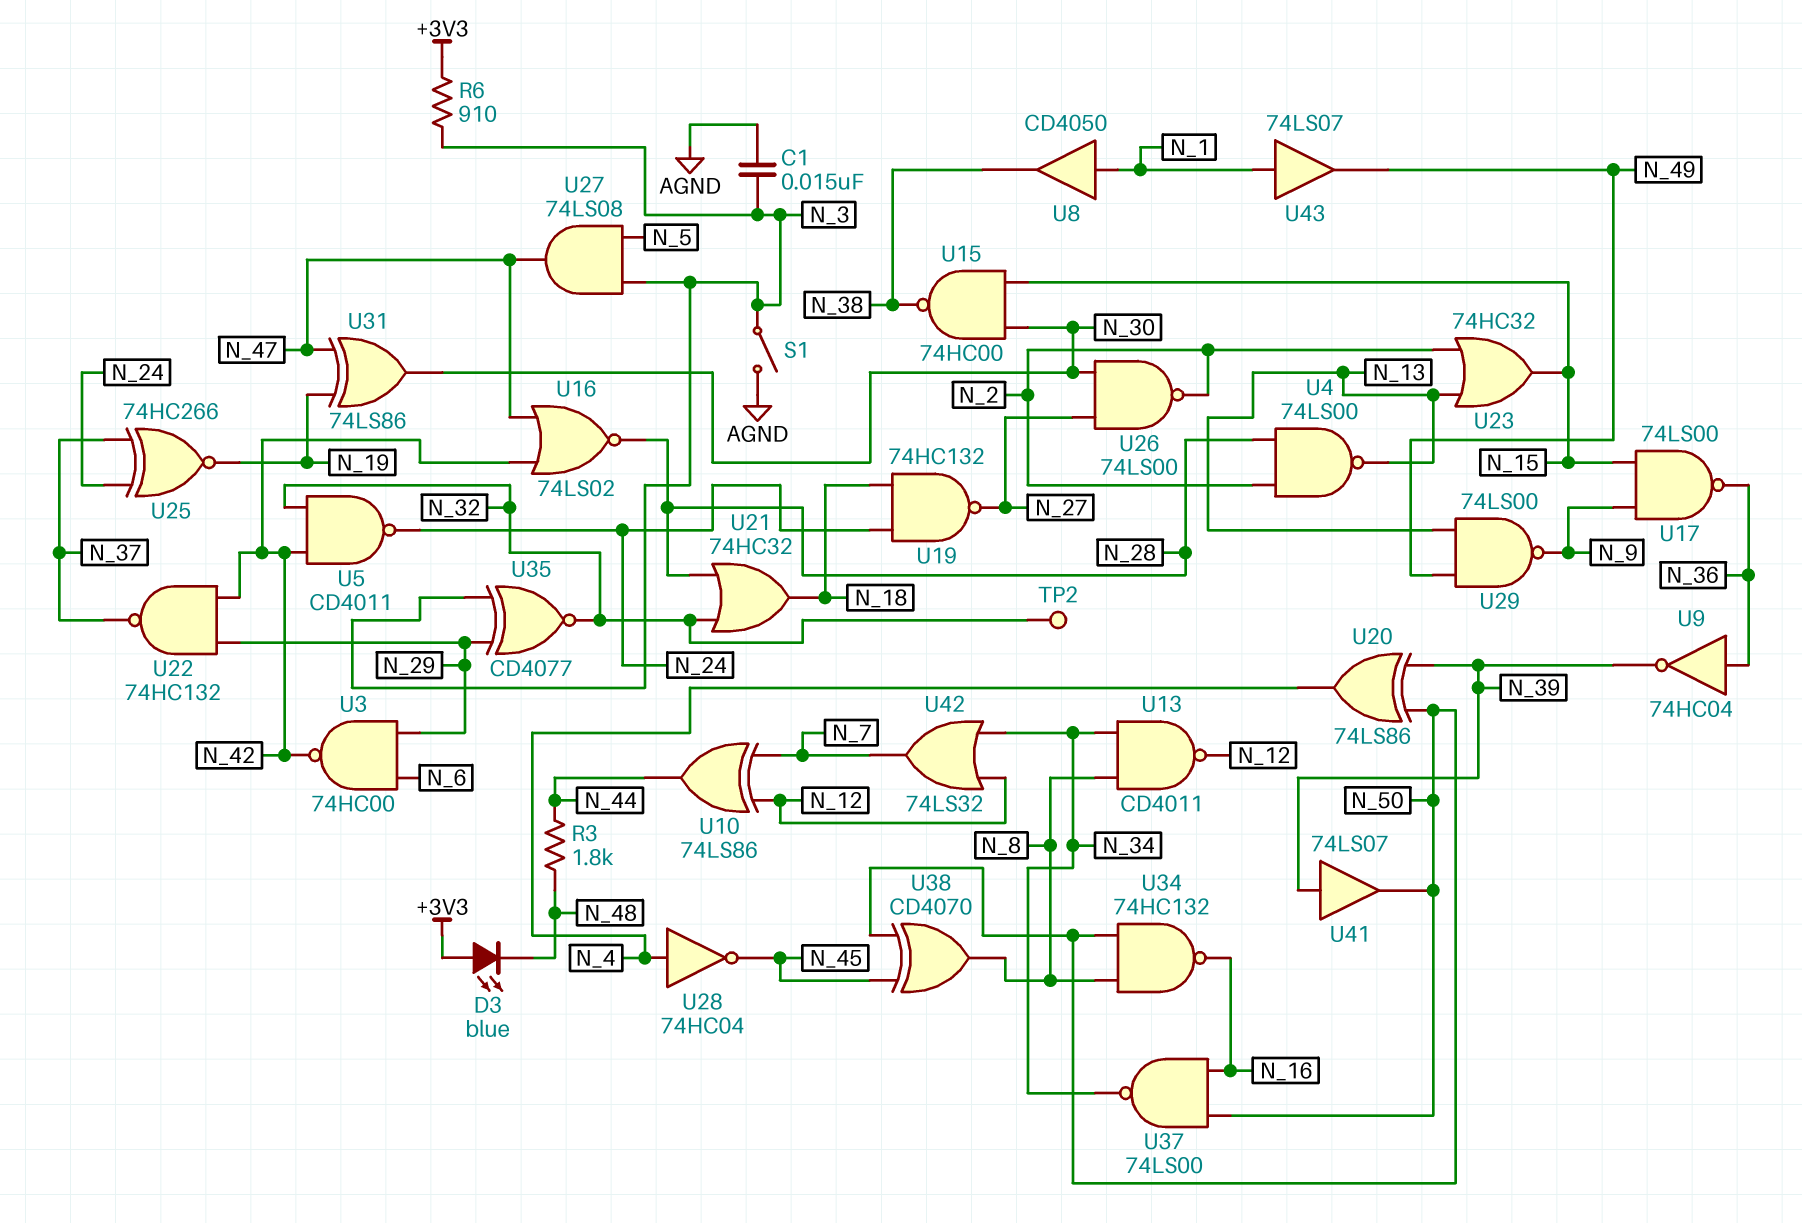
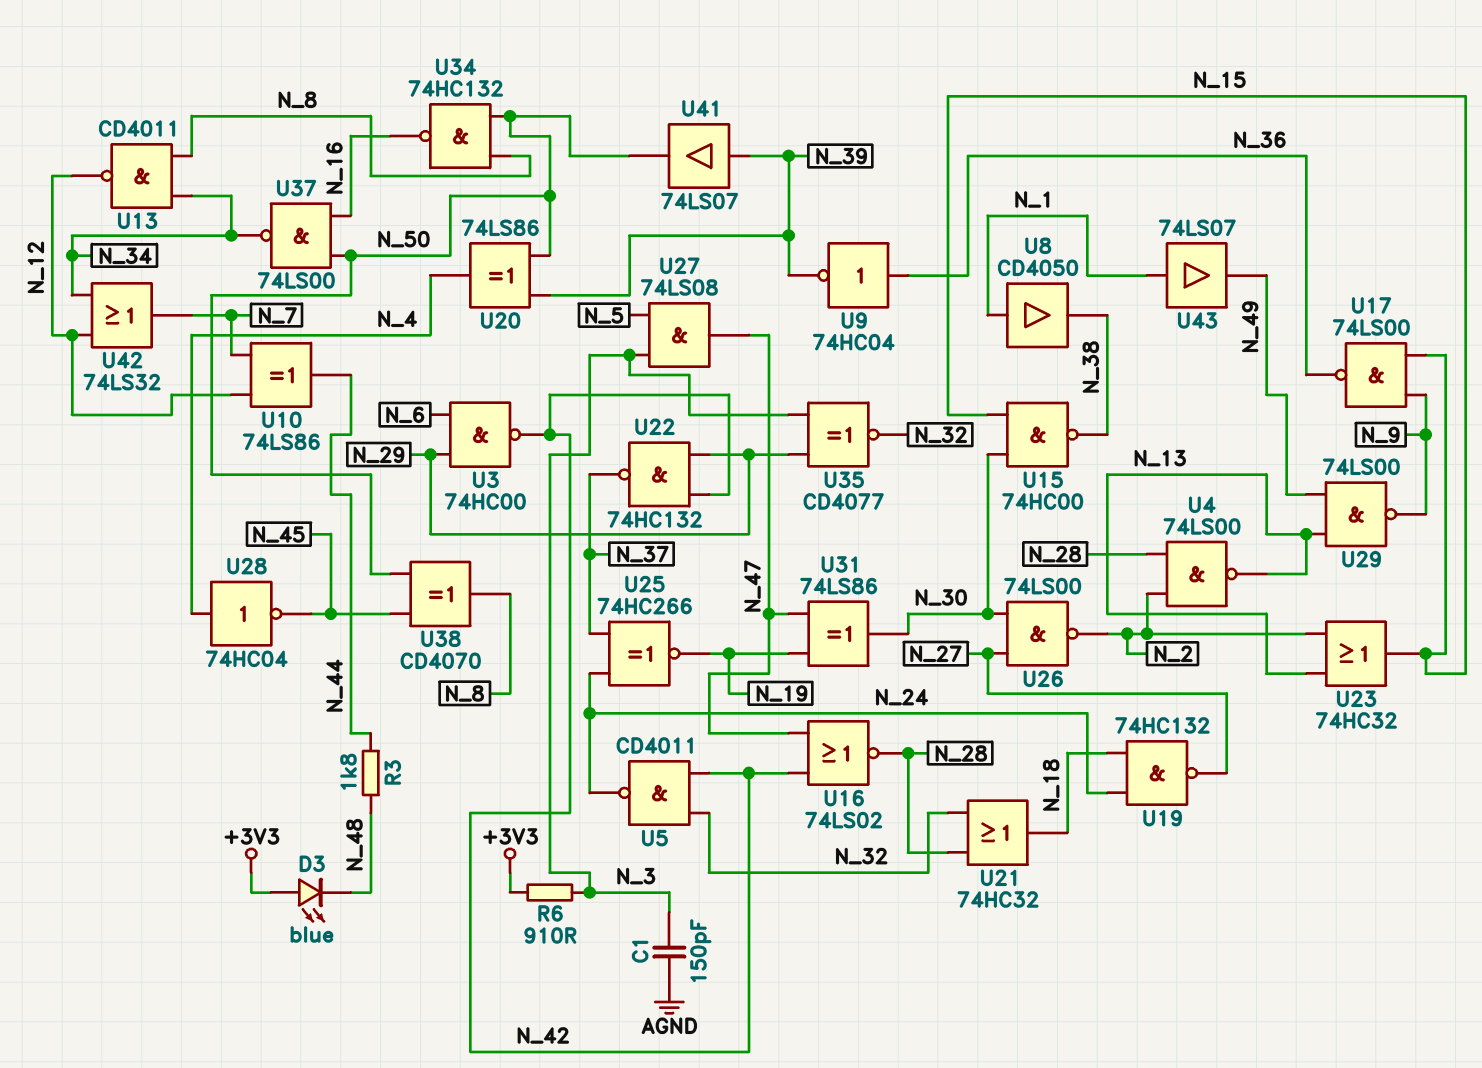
C1: 15nF (AGND, N_3) -> 150pF (AGND, N_3)
S1: switch (AGND, N_3) -> none
TP2: test point (N_32) -> none

